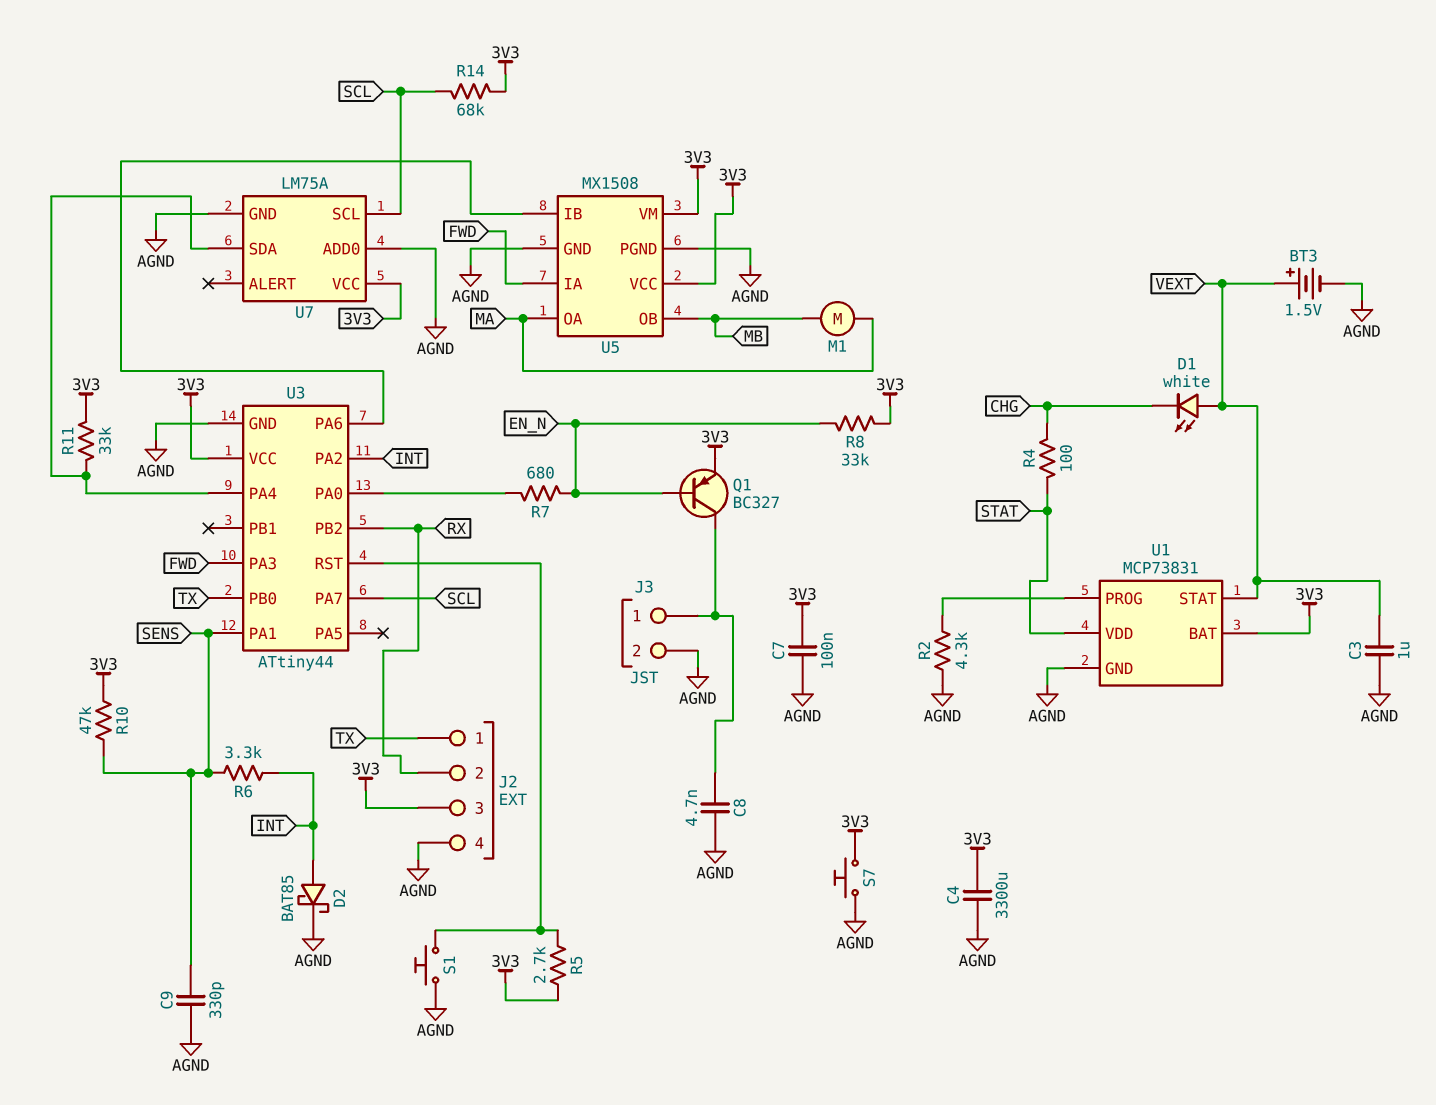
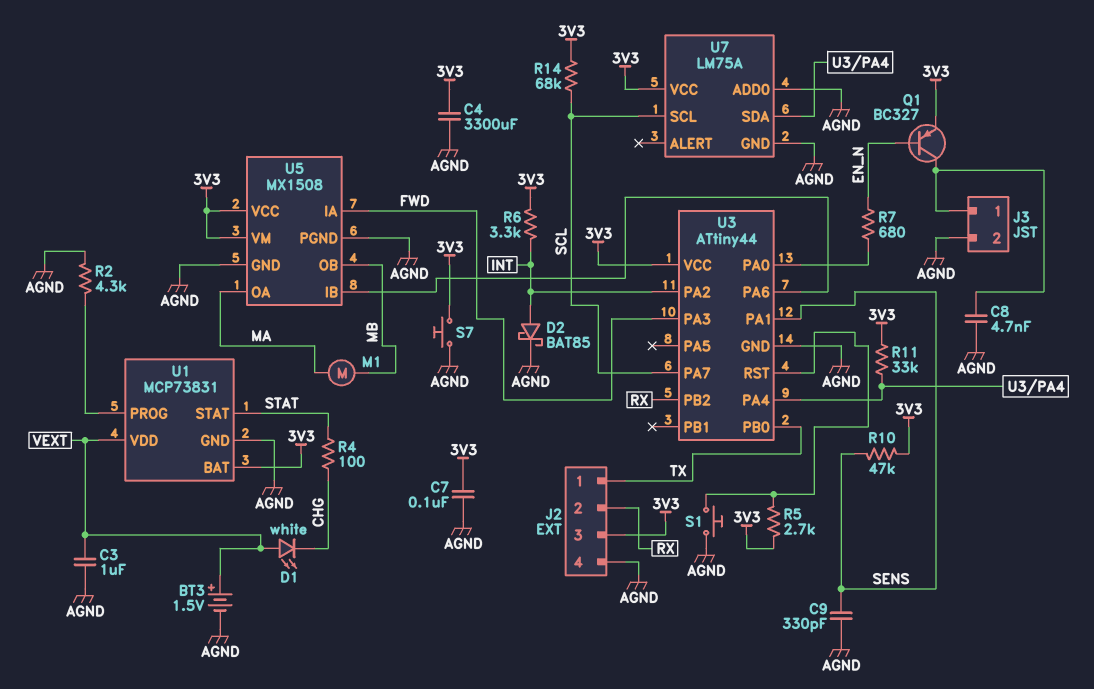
R6: 3.3k (INT, SENS) -> 3.3k (3V3, INT)
R8: 33k (3V3, EN_N) -> none
U1 pin STAT: VEXT -> STAT
U1 pin VDD: STAT -> VEXT

